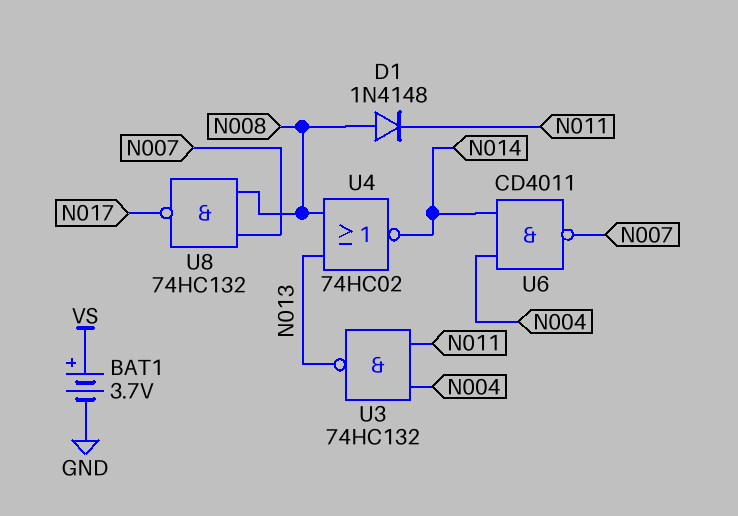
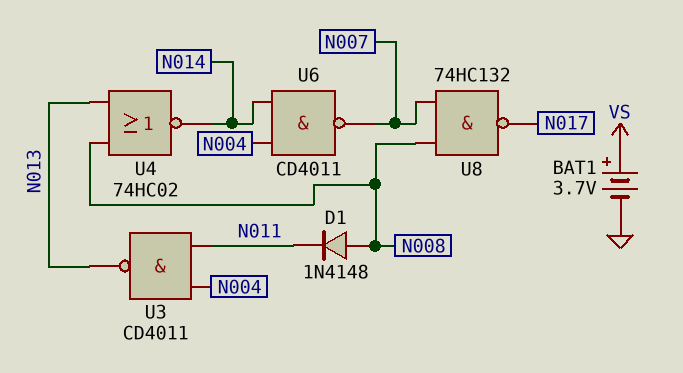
U3: NAND 74HC132 (in N004, in N011, out N013) -> NAND CD4011 (in N004, in N011, out N013)

